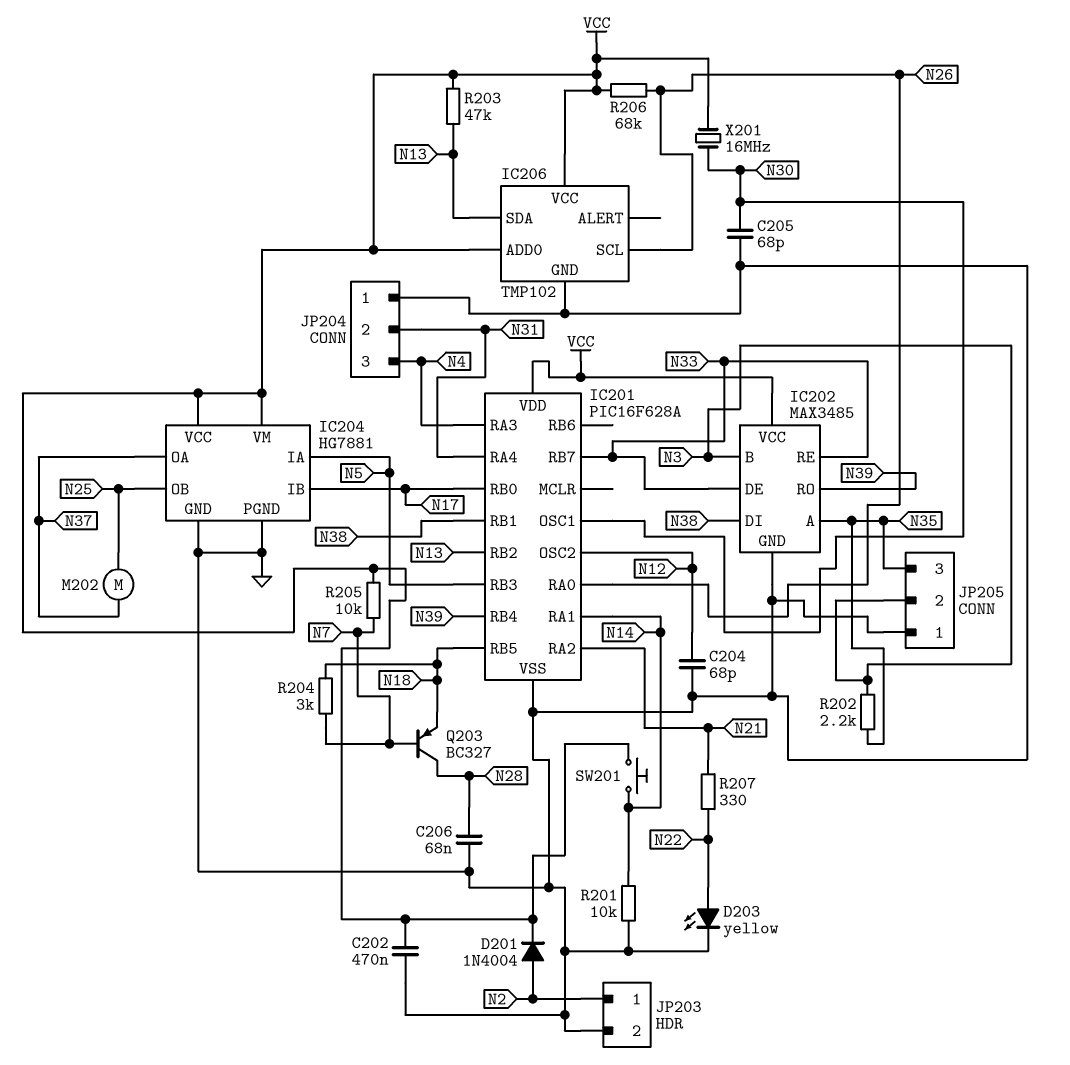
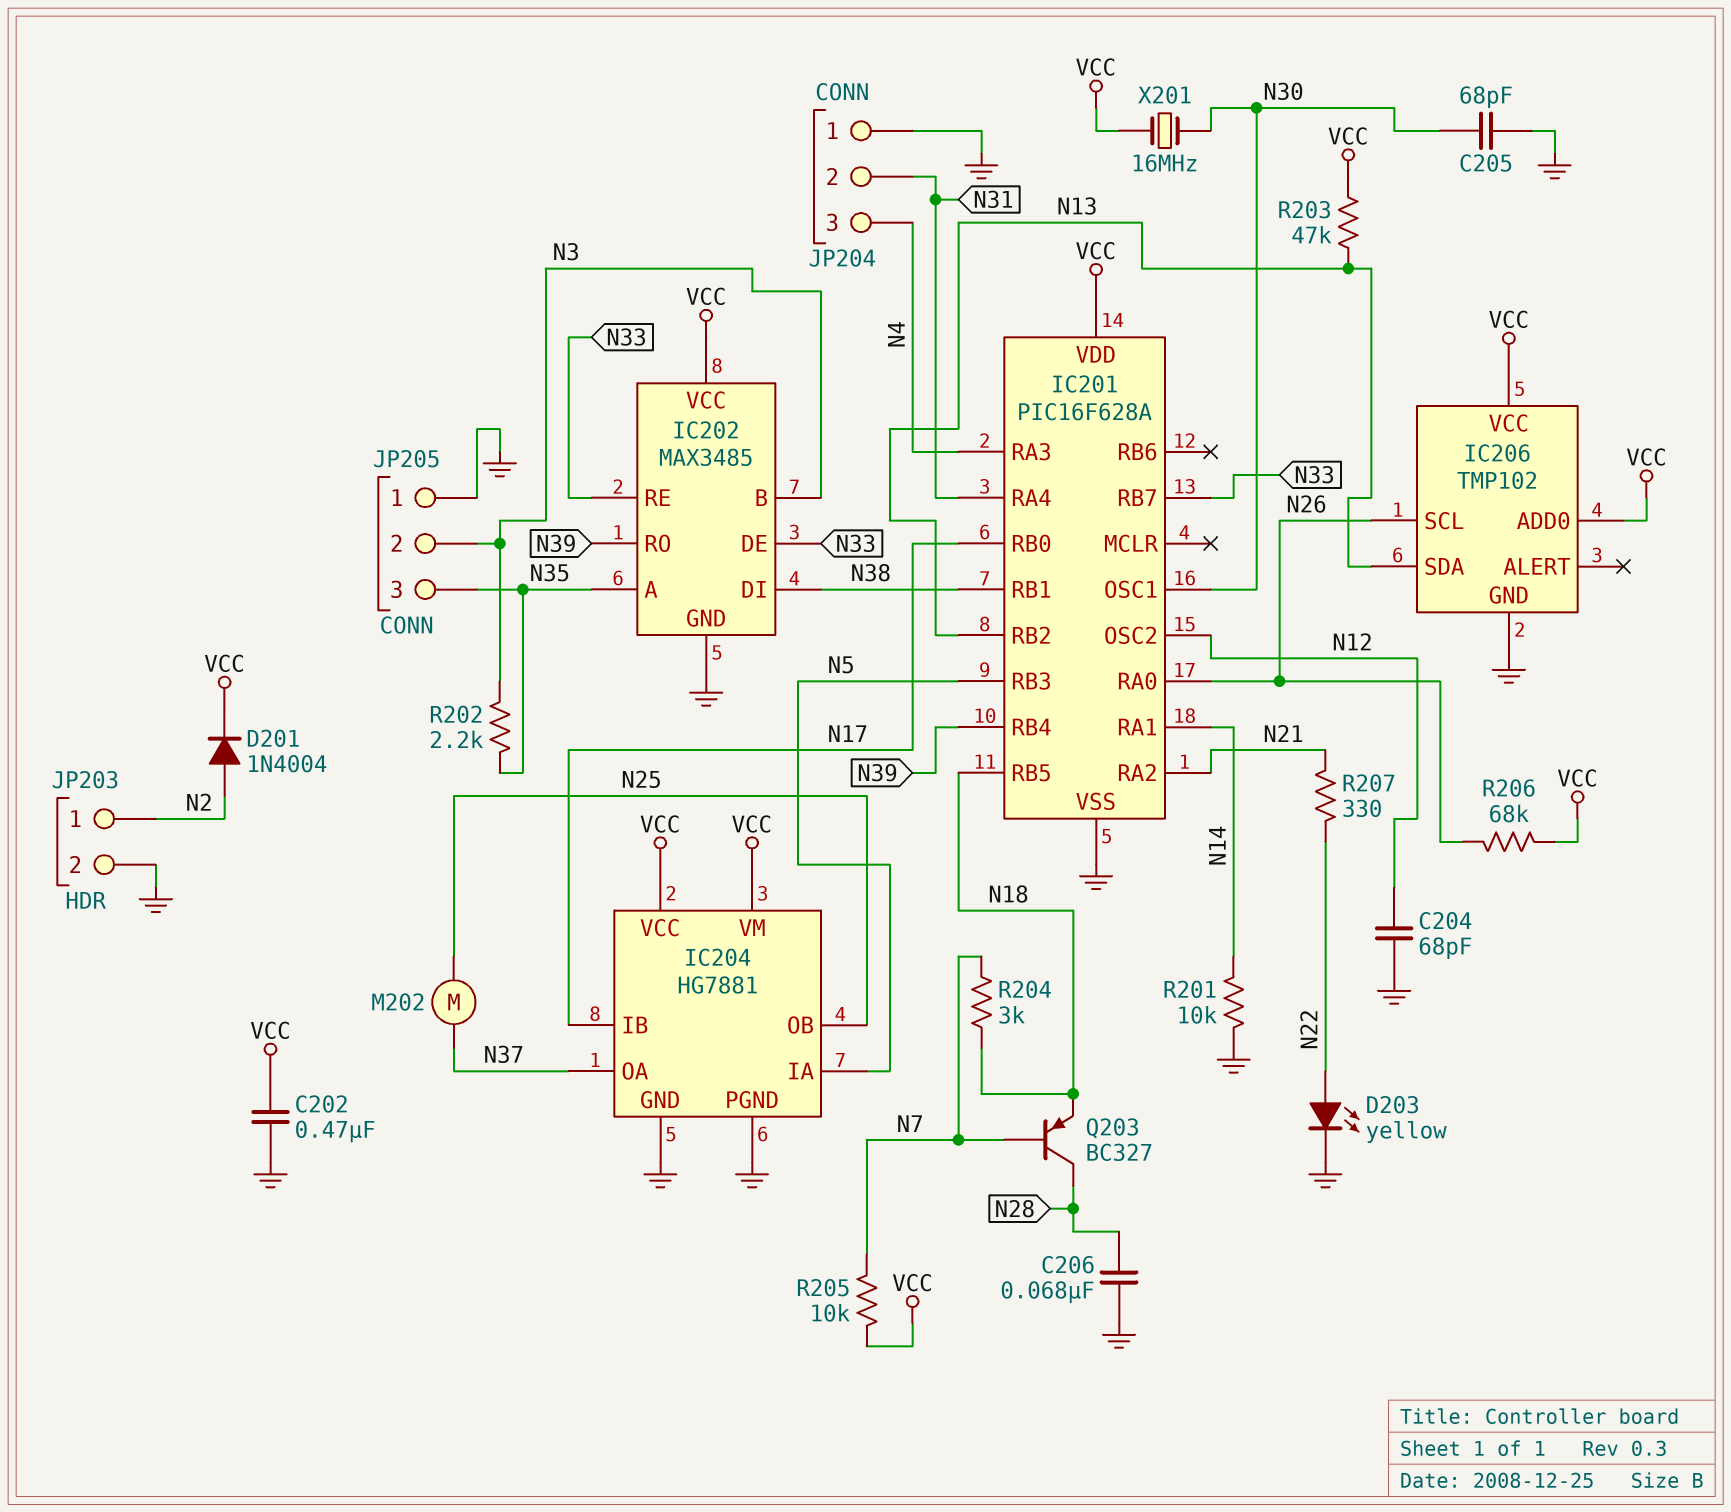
SW201: button (N14, VCC) -> none

